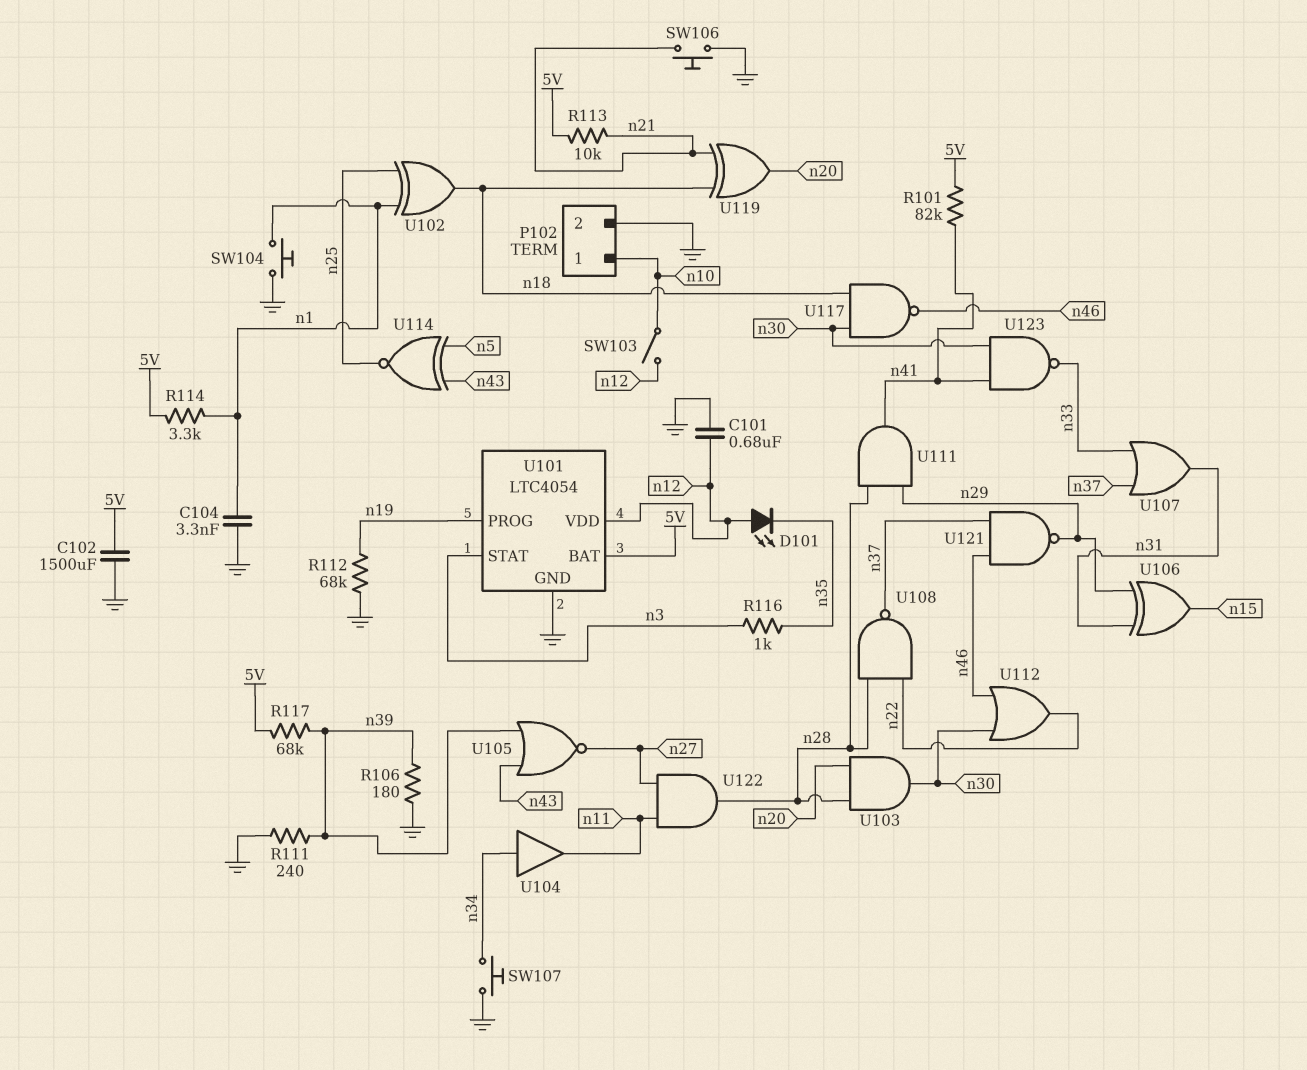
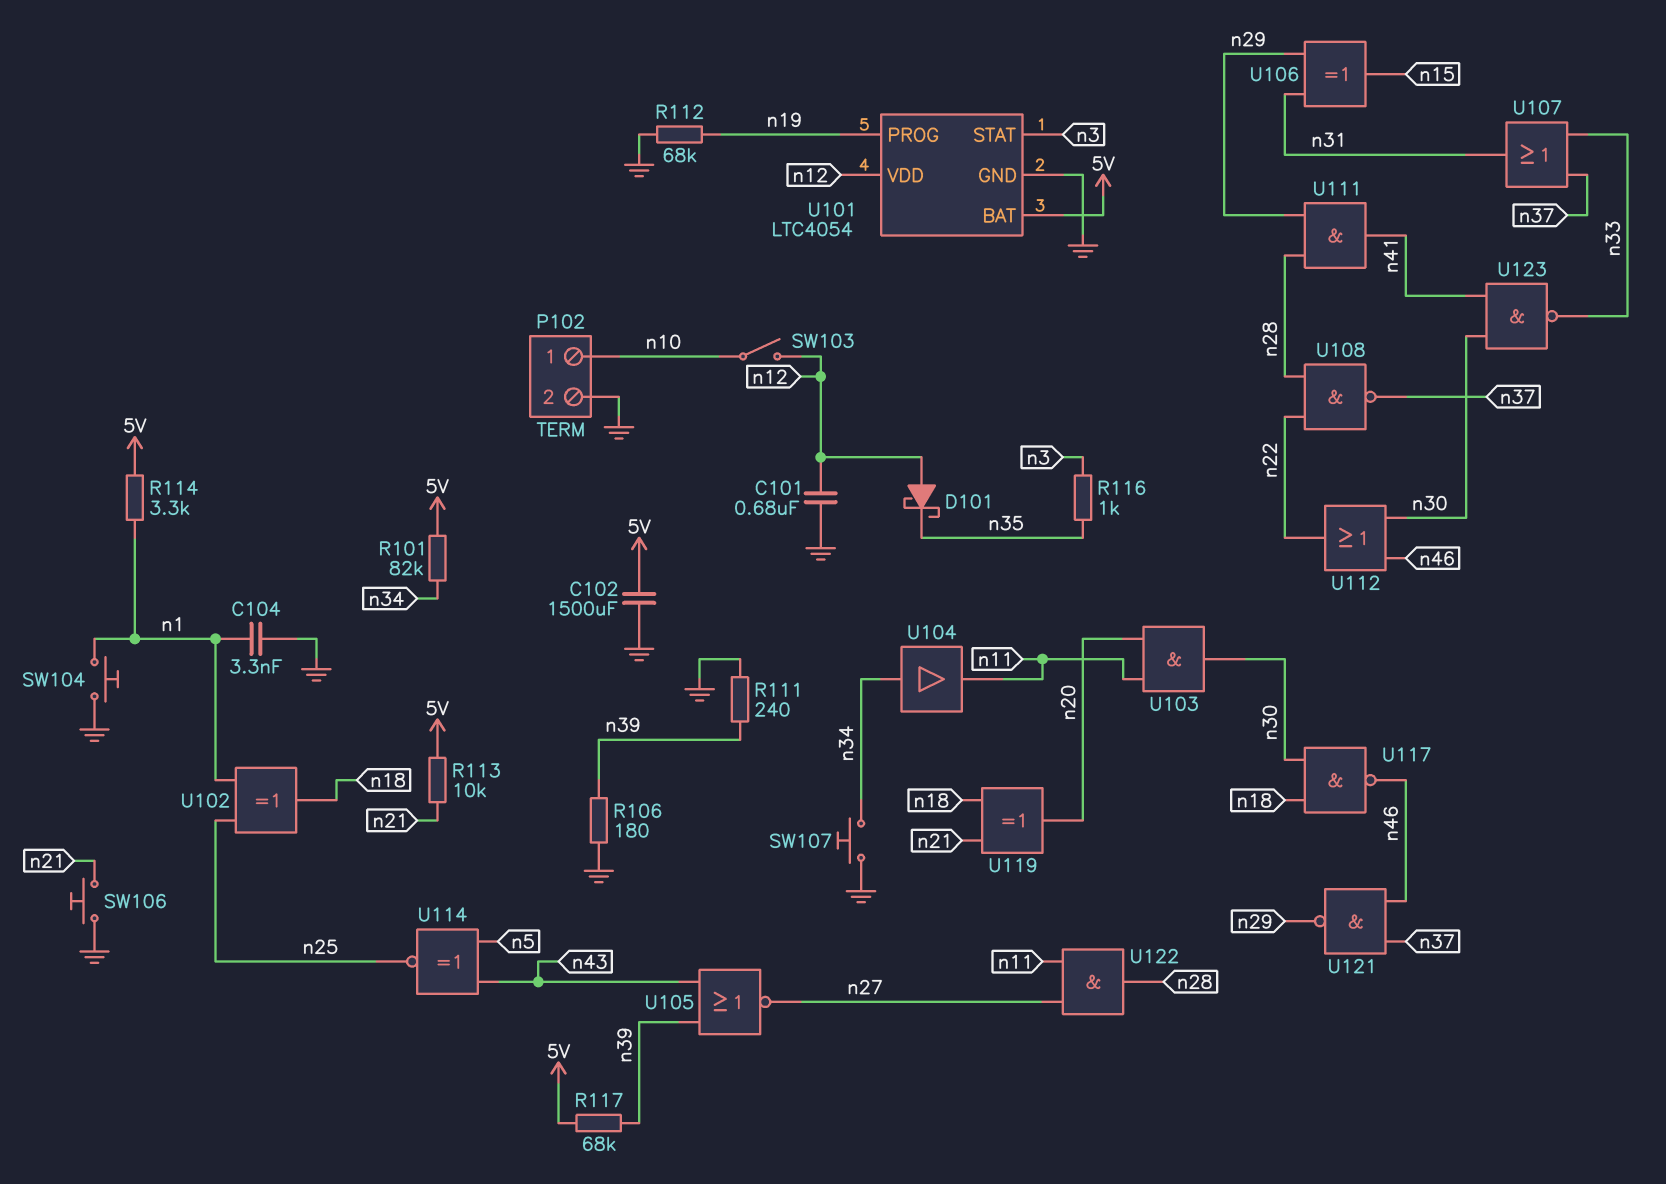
D101: LED (A n12, K n35) -> schottky (A n12, K n35)
R101: 82k (5V, n41) -> 82k (5V, n34)
U103: AND (in n20, in n28, out n30) -> AND (in n11, in n20, out n30)

